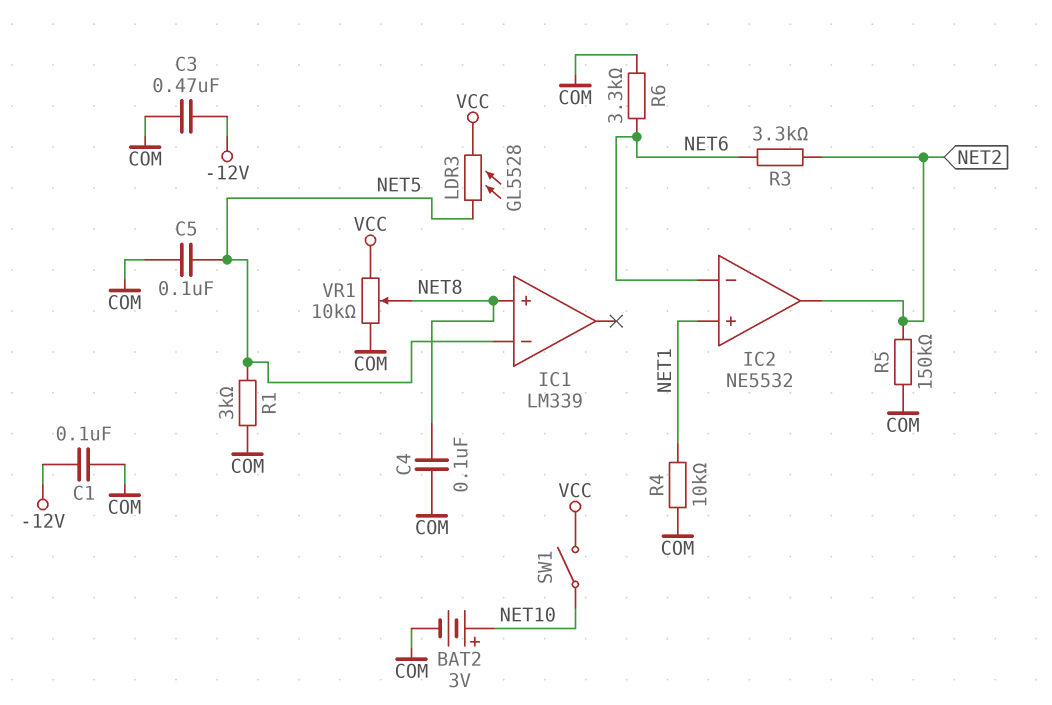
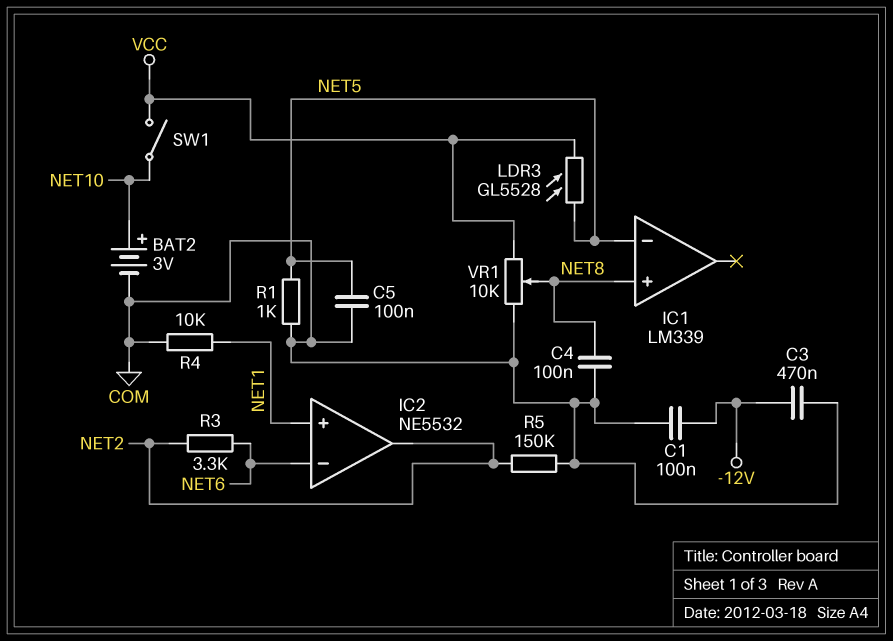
R1: 3k (COM, NET5) -> 1k (COM, NET5)
R6: 3.3k (COM, NET6) -> none

